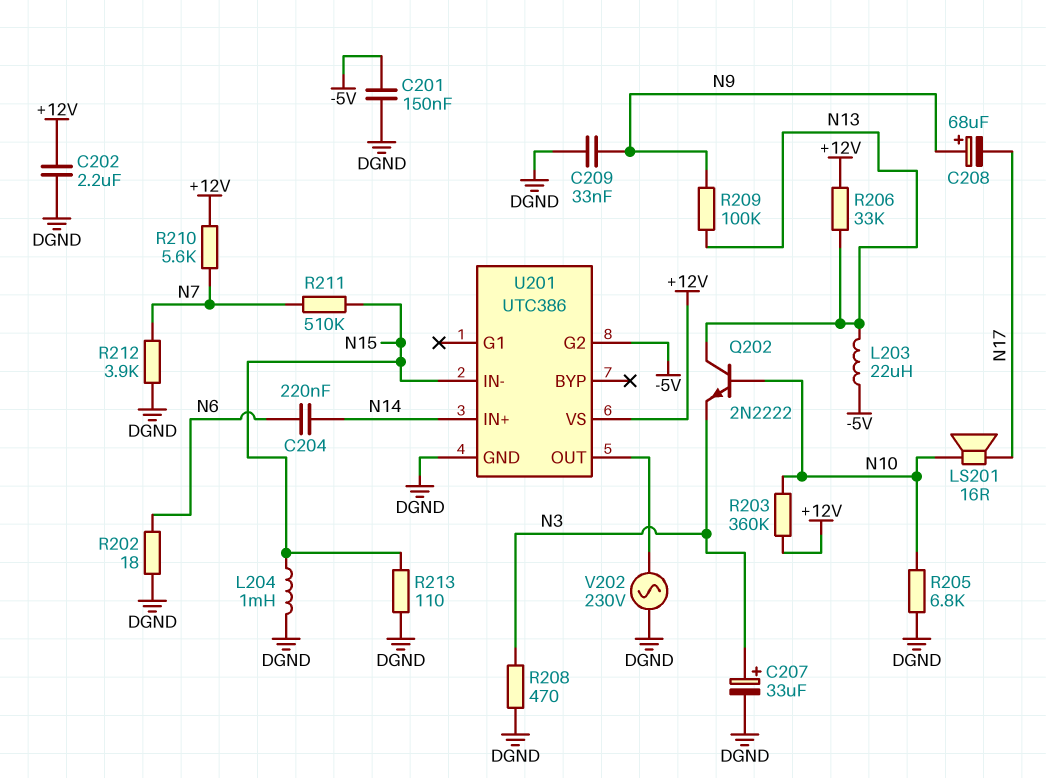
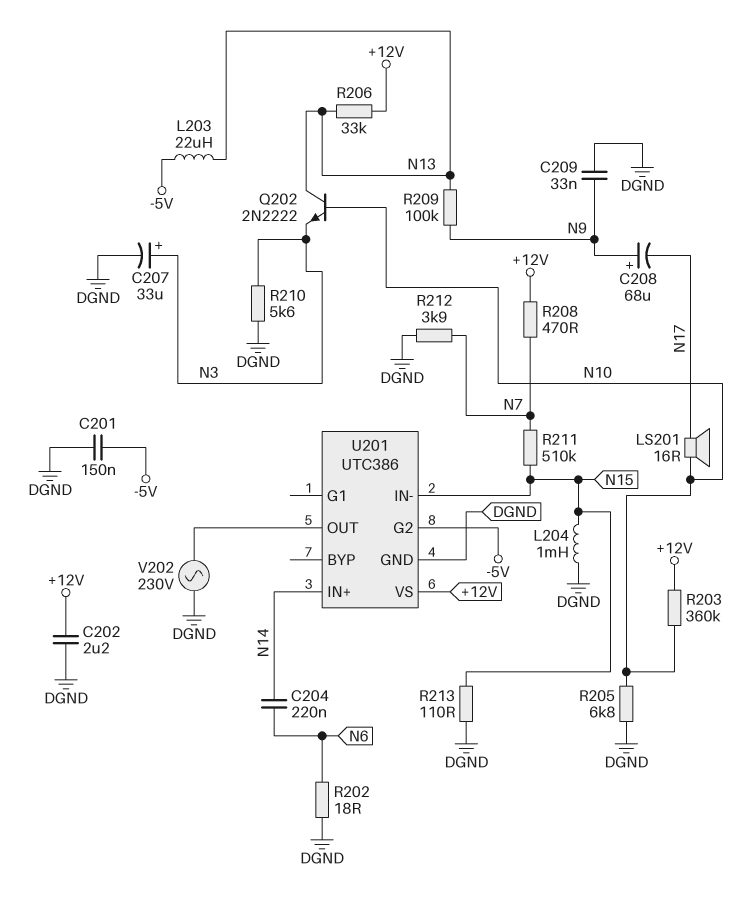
R208: 470 (DGND, N3) -> 470 (+12V, N7)
R210: 5.6k (+12V, N7) -> 5.6k (DGND, N3)

